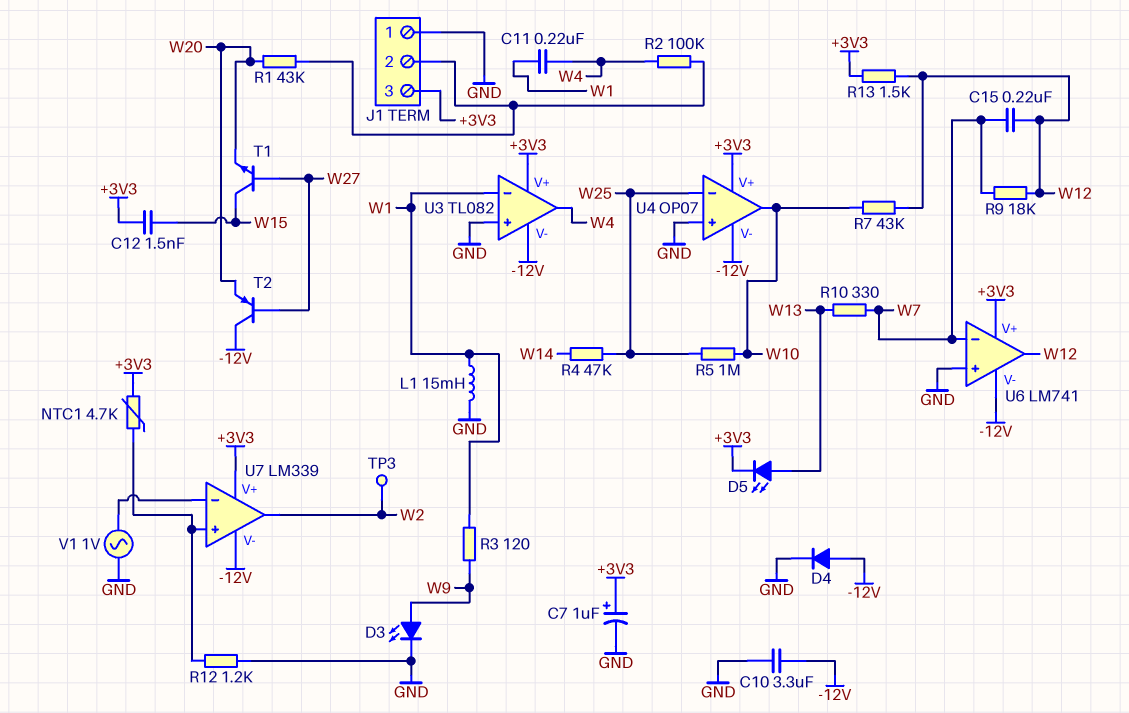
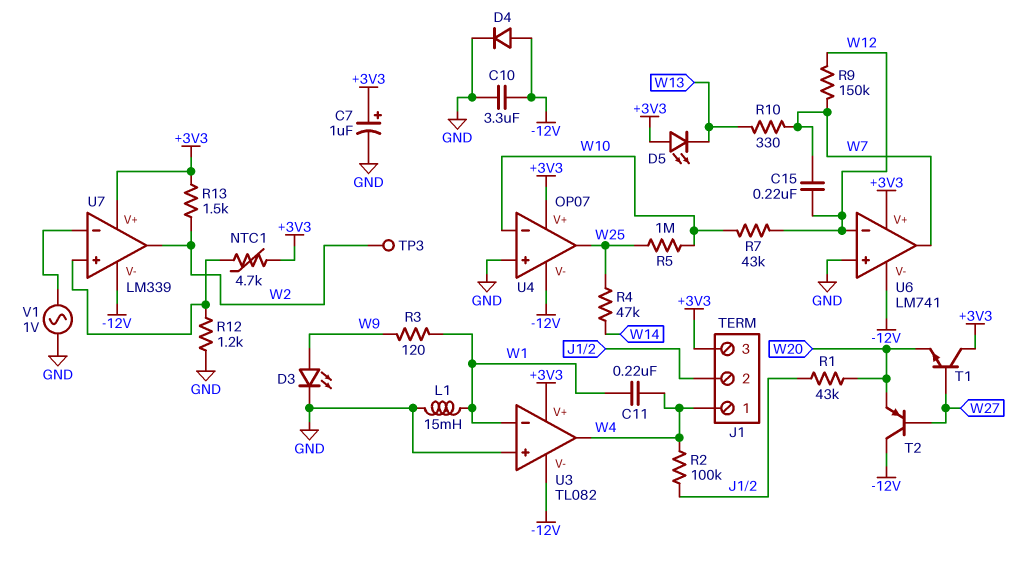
C12: 1.5nF (+3V3, W15) -> none
D5: LED (A W13, K +3V3) -> LED (A +3V3, K W13)
J1 pin 1: GND -> W4
R9: 18k (W7, W12) -> 150k (W7, W12)
R13: 1.5k (+3V3, W12) -> 1.5k (+3V3, W2)
T1: NPN (B W27, C W15, E W20) -> NPN (B W27, C +3V3, E W20)
U4 pin in-: W25 -> W10
U4 pin out: W10 -> W25
U6 pin in-: W7 -> W12
U6 pin out: W12 -> W7

